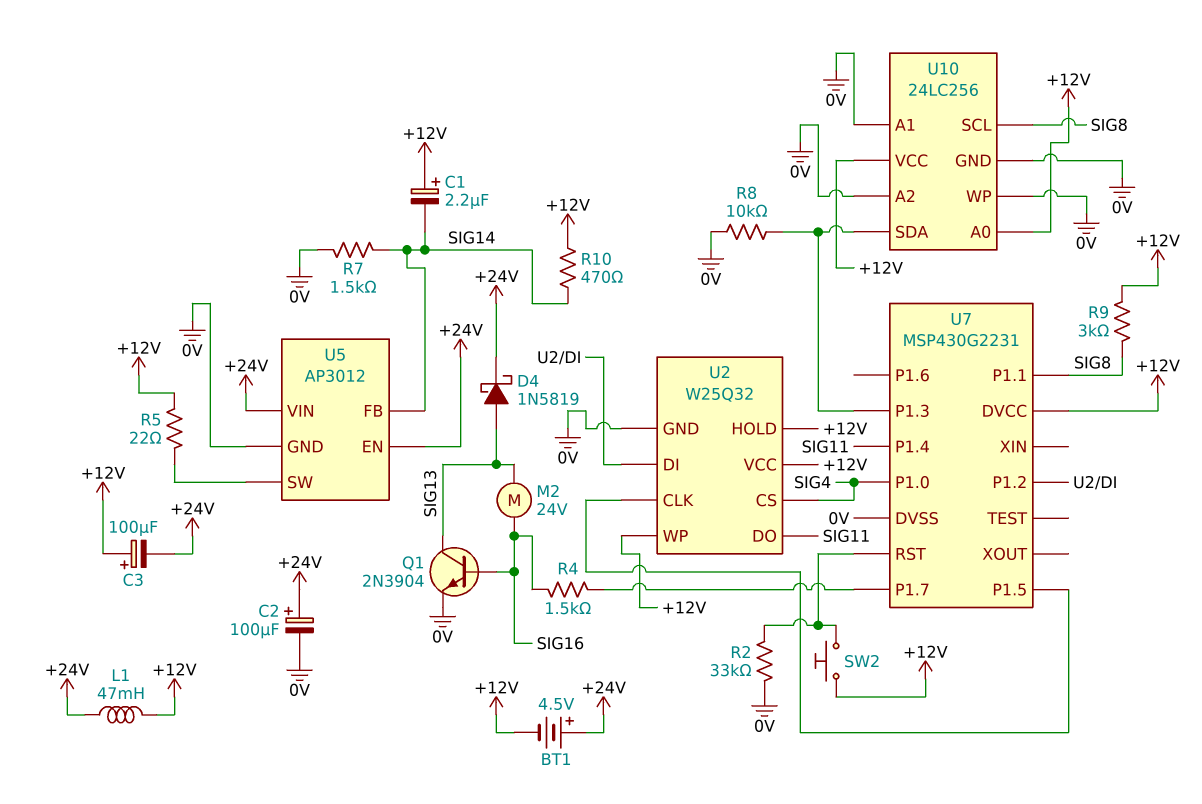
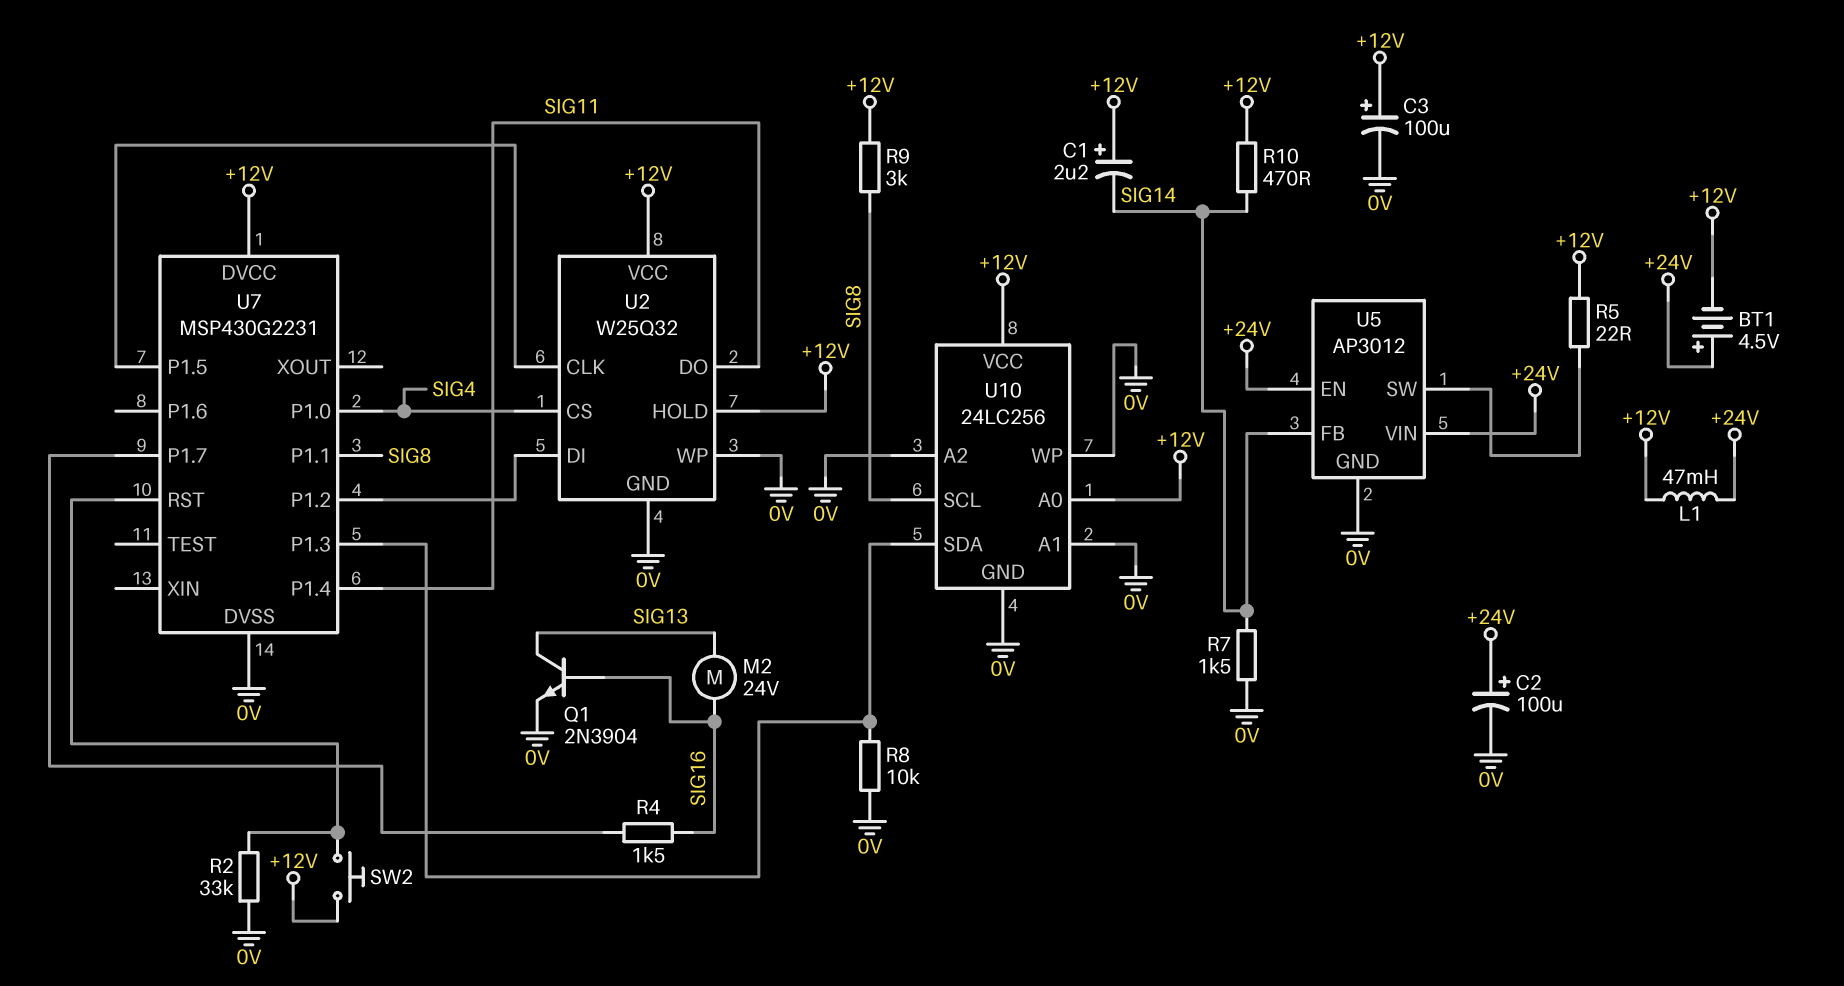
C3: 100uF (plus +12V, minus +24V) -> 100uF (plus +12V, minus 0V)
D4: schottky 1N5819 (A SIG13, K +24V) -> none
U2 pin WP: +12V -> 0V

